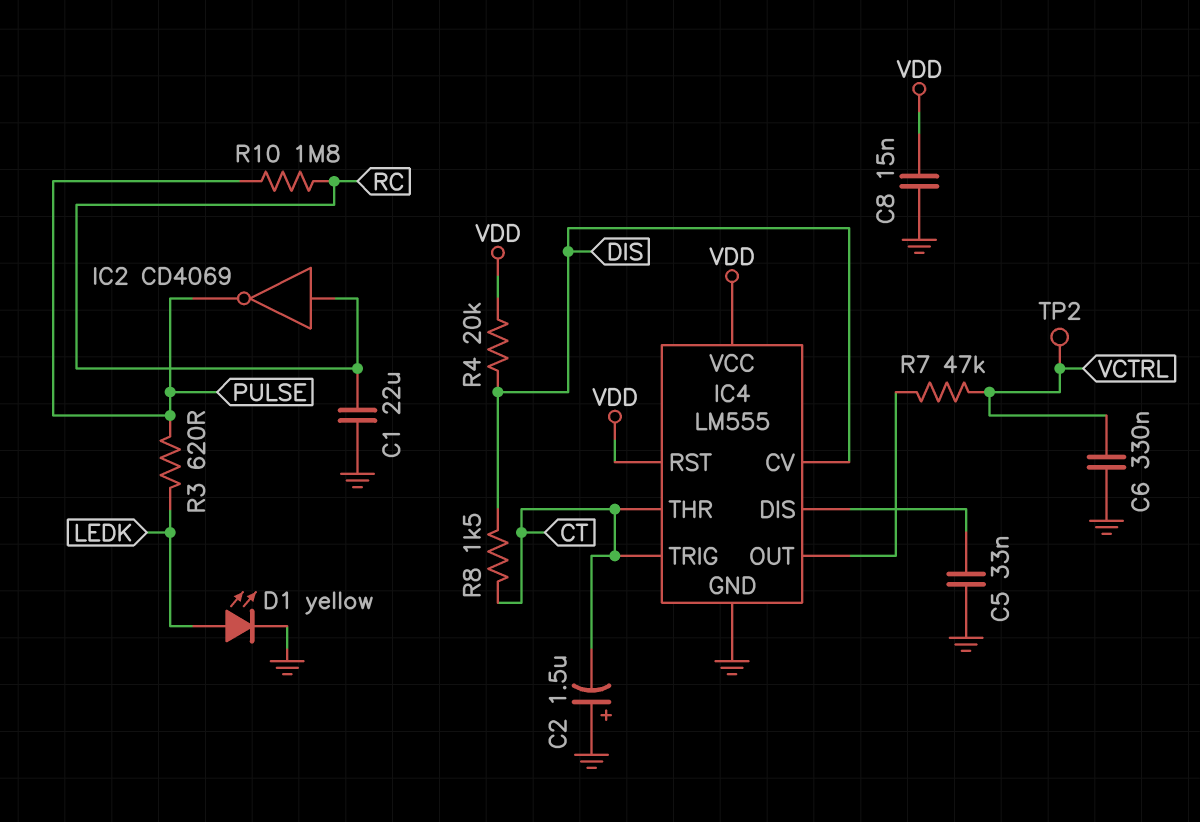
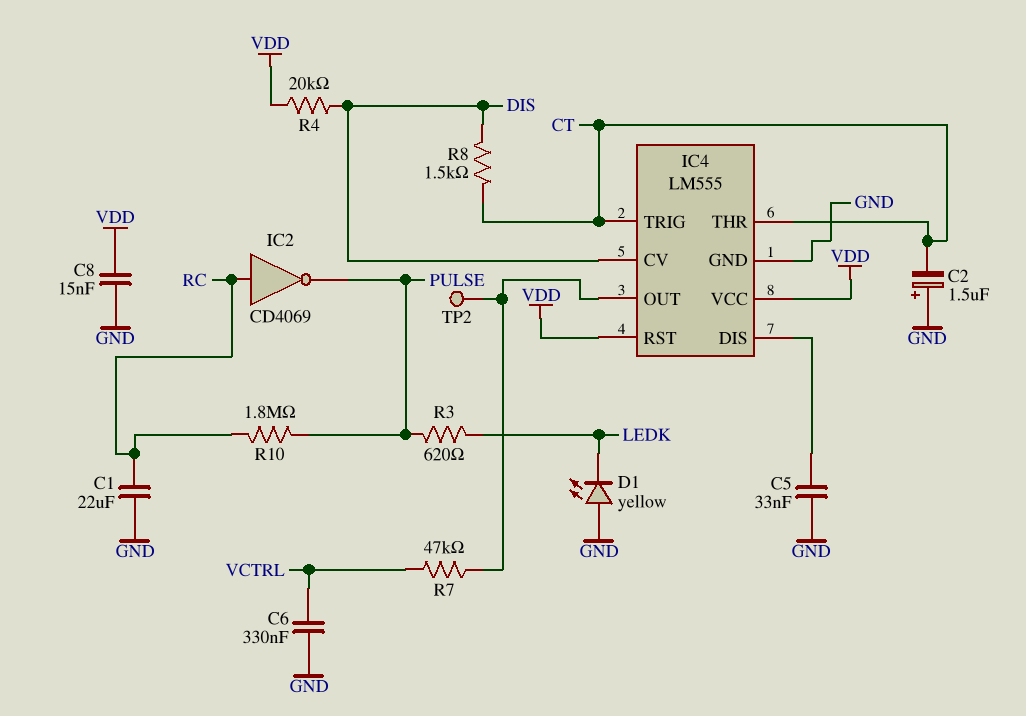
D1: LED yellow (A LEDK, K GND) -> LED yellow (A GND, K LEDK)
TP2: test point (VCTRL) -> test point (IC4/OUT)

